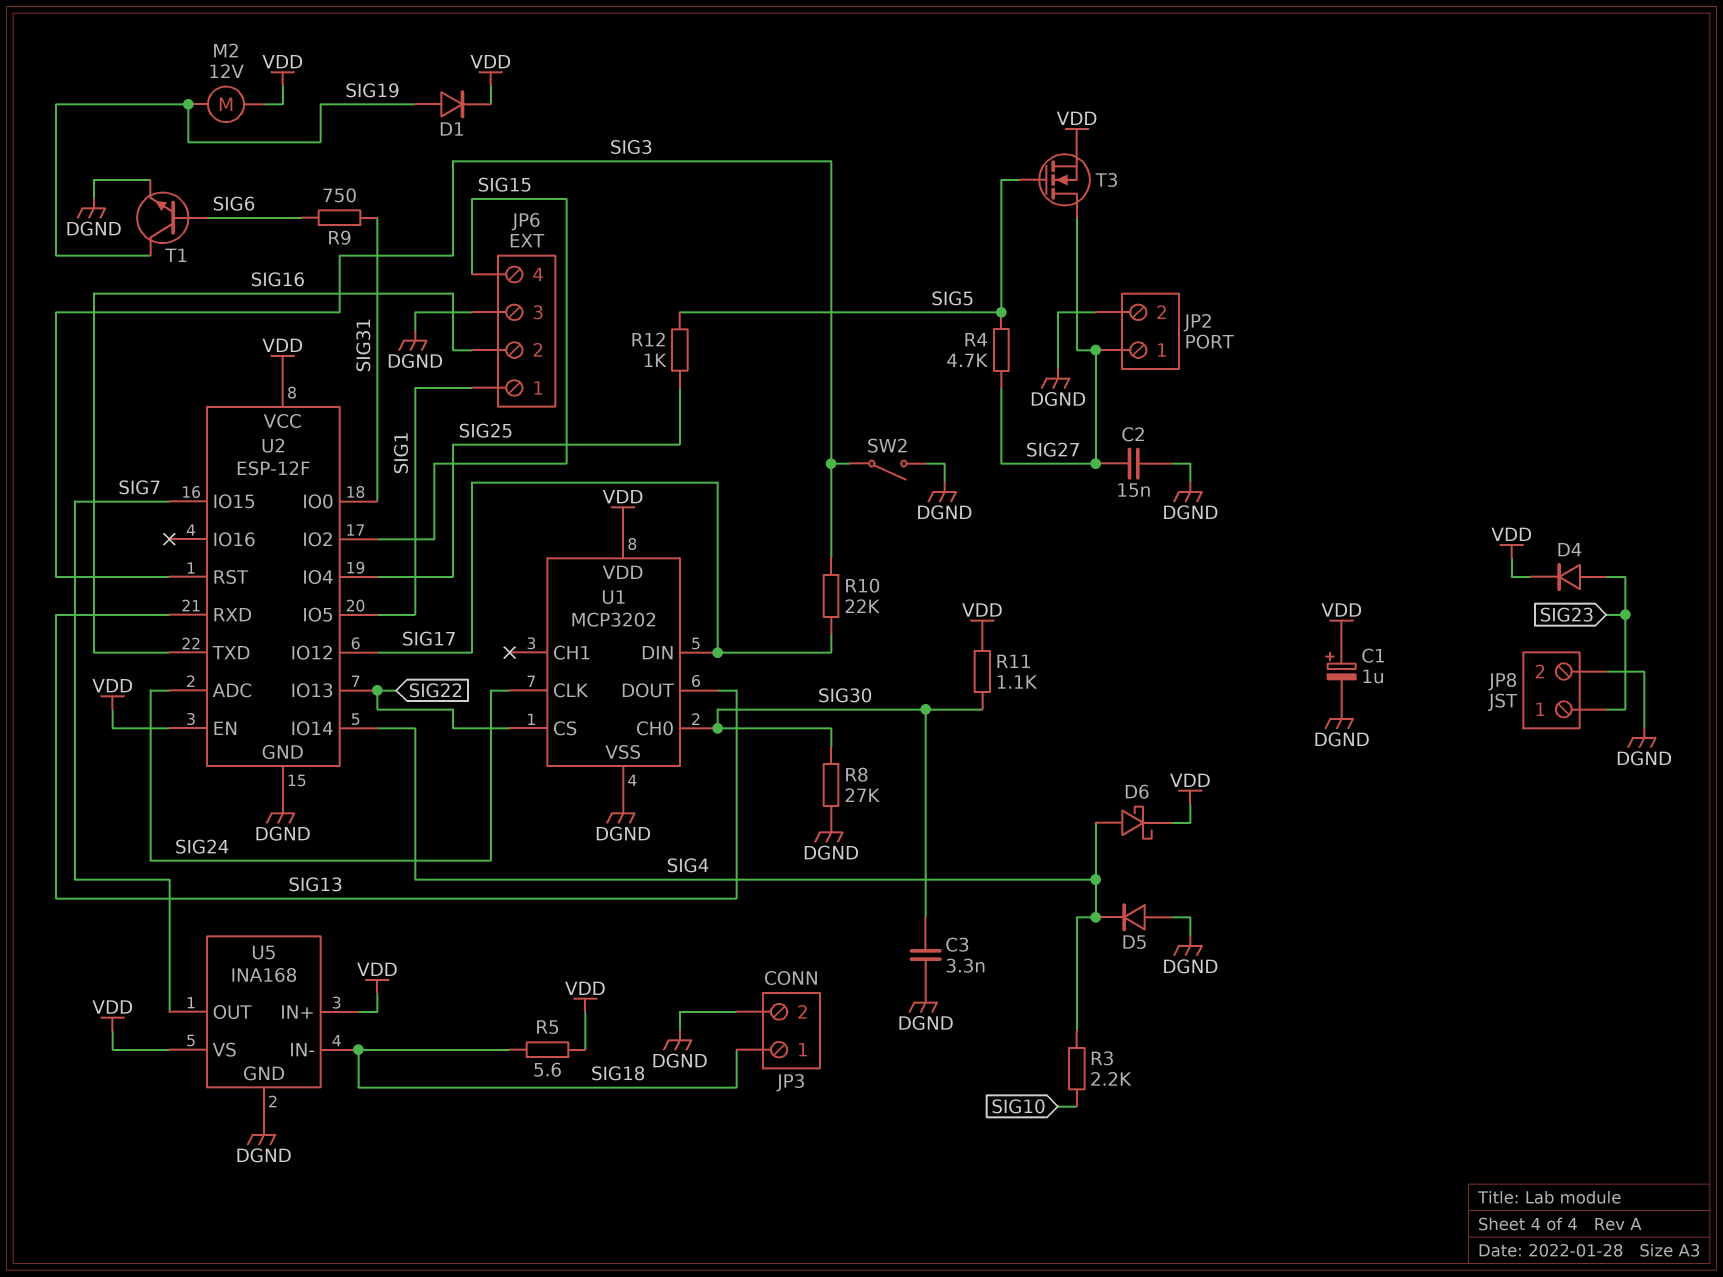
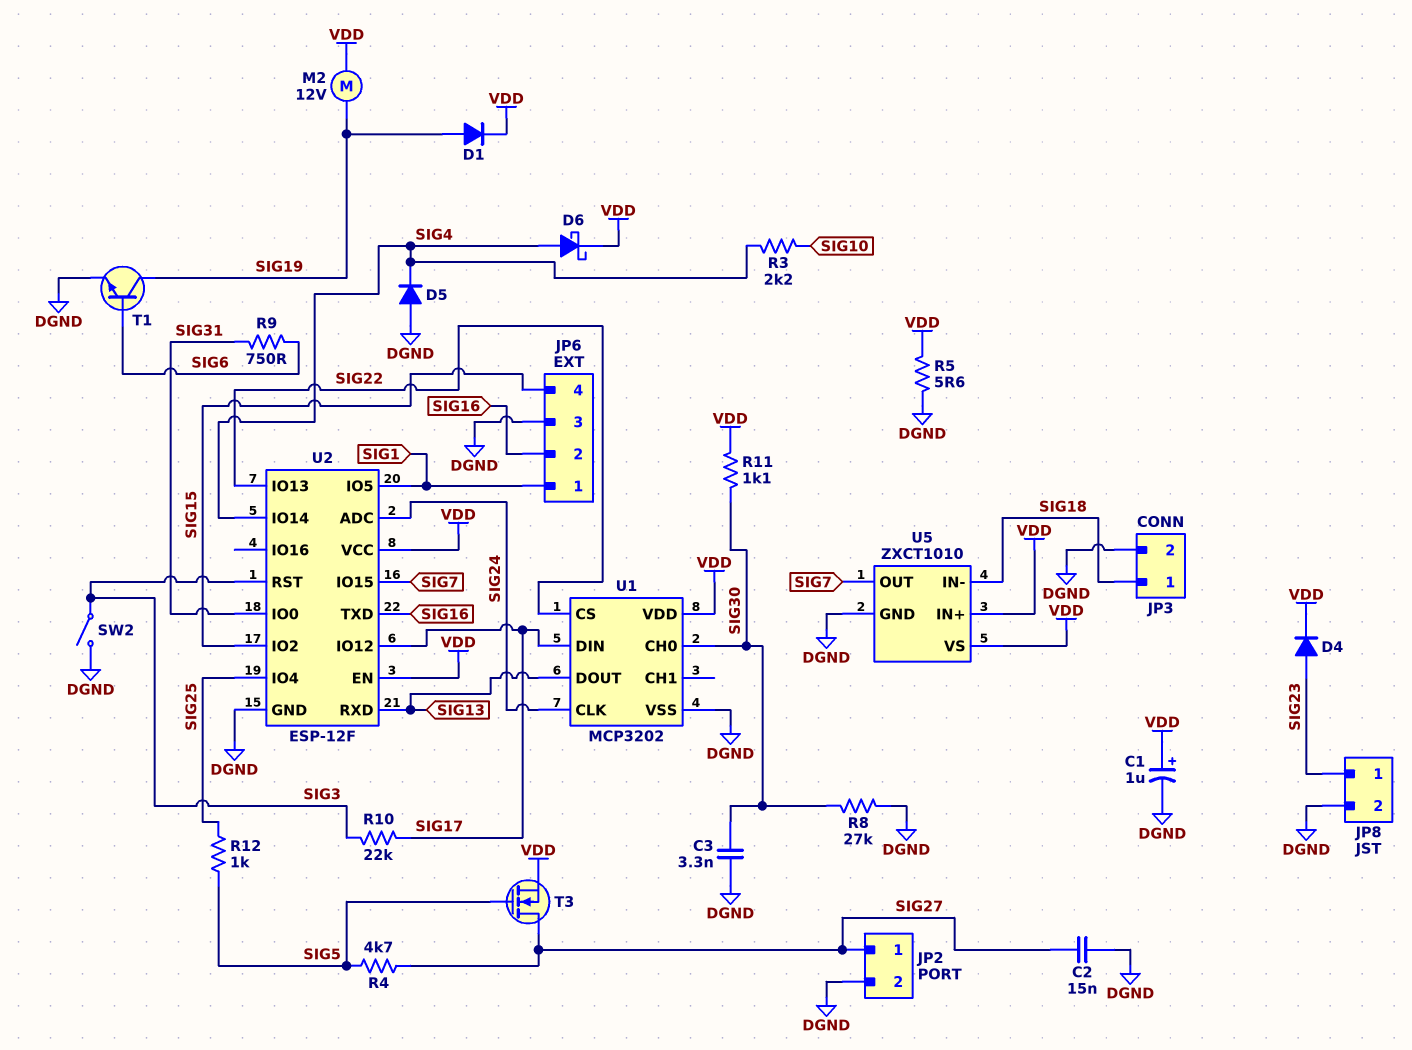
R5: 5.6 (SIG18, VDD) -> 5.6 (DGND, VDD)
U5: INA168 -> ZXCT1010

